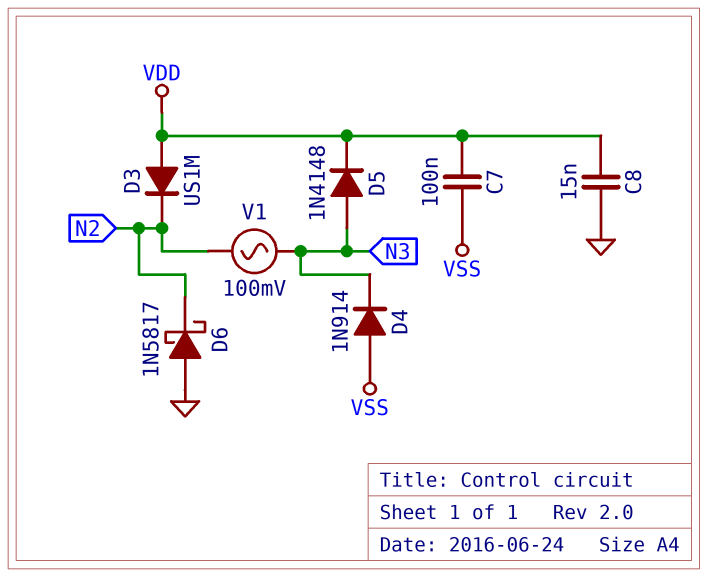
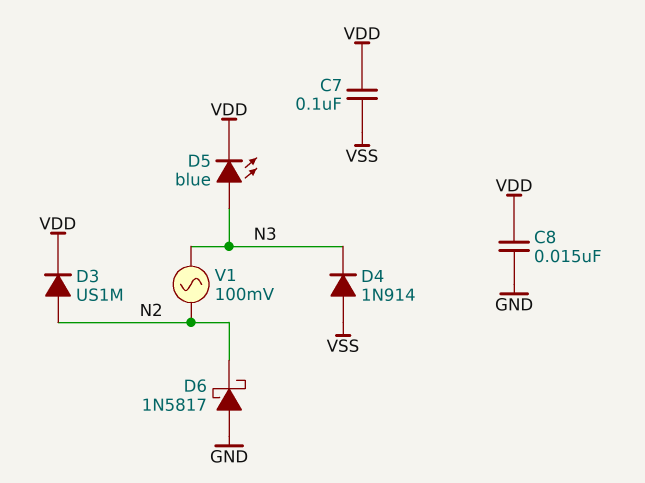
D3: diode US1M (A VDD, K N2) -> diode US1M (A N2, K VDD)
D5: diode 1N4148 (A N3, K VDD) -> LED blue (A N3, K VDD)

